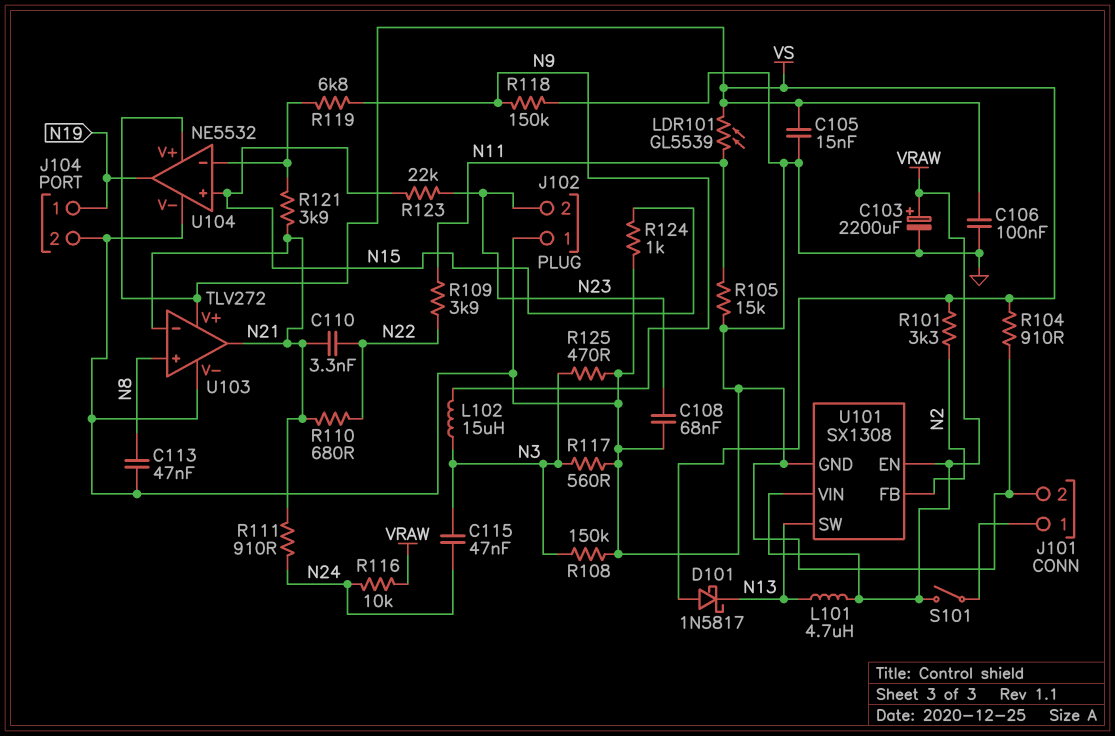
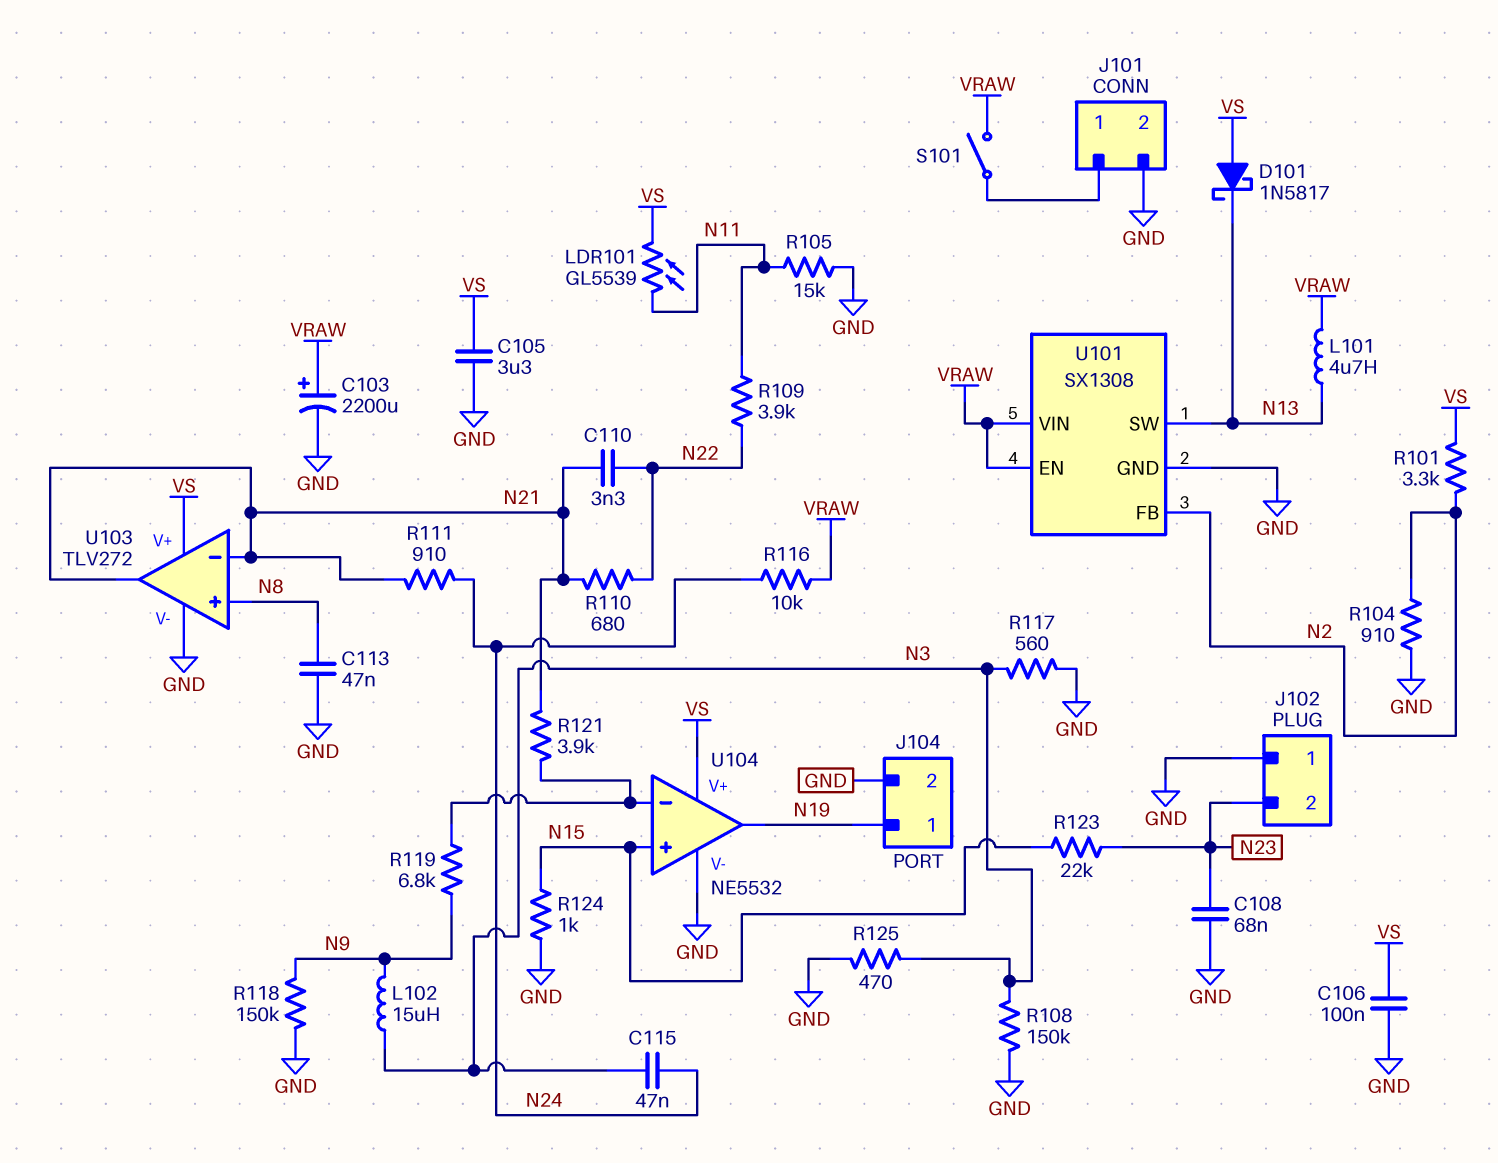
C105: 15nF (GND, VS) -> 3.3uF (GND, VS)
R104: 910 (GND, VS) -> 910 (GND, N2)

